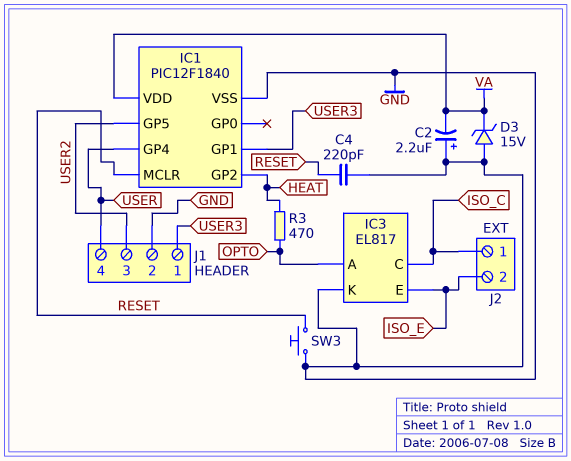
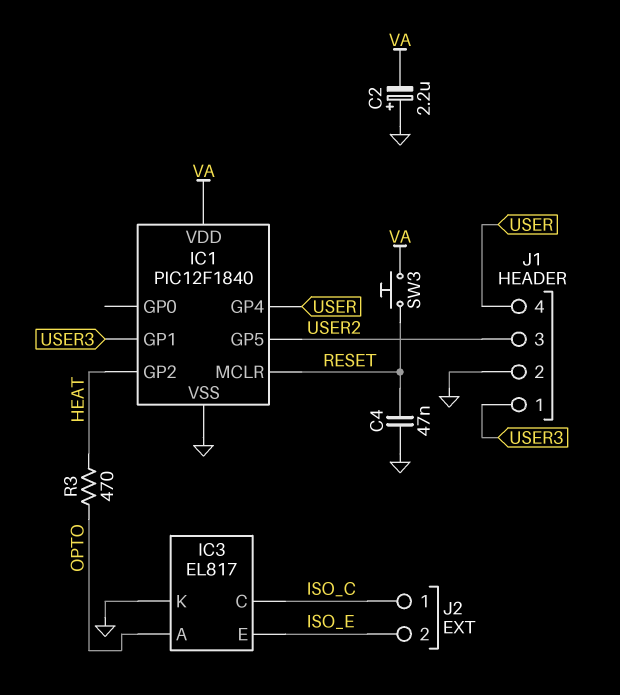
C4: 220pF (GND, RESET) -> 47nF (GND, RESET)
D3: zener 15V (A GND, K VA) -> none
SW3: button (GND, RESET) -> button (RESET, VA)

